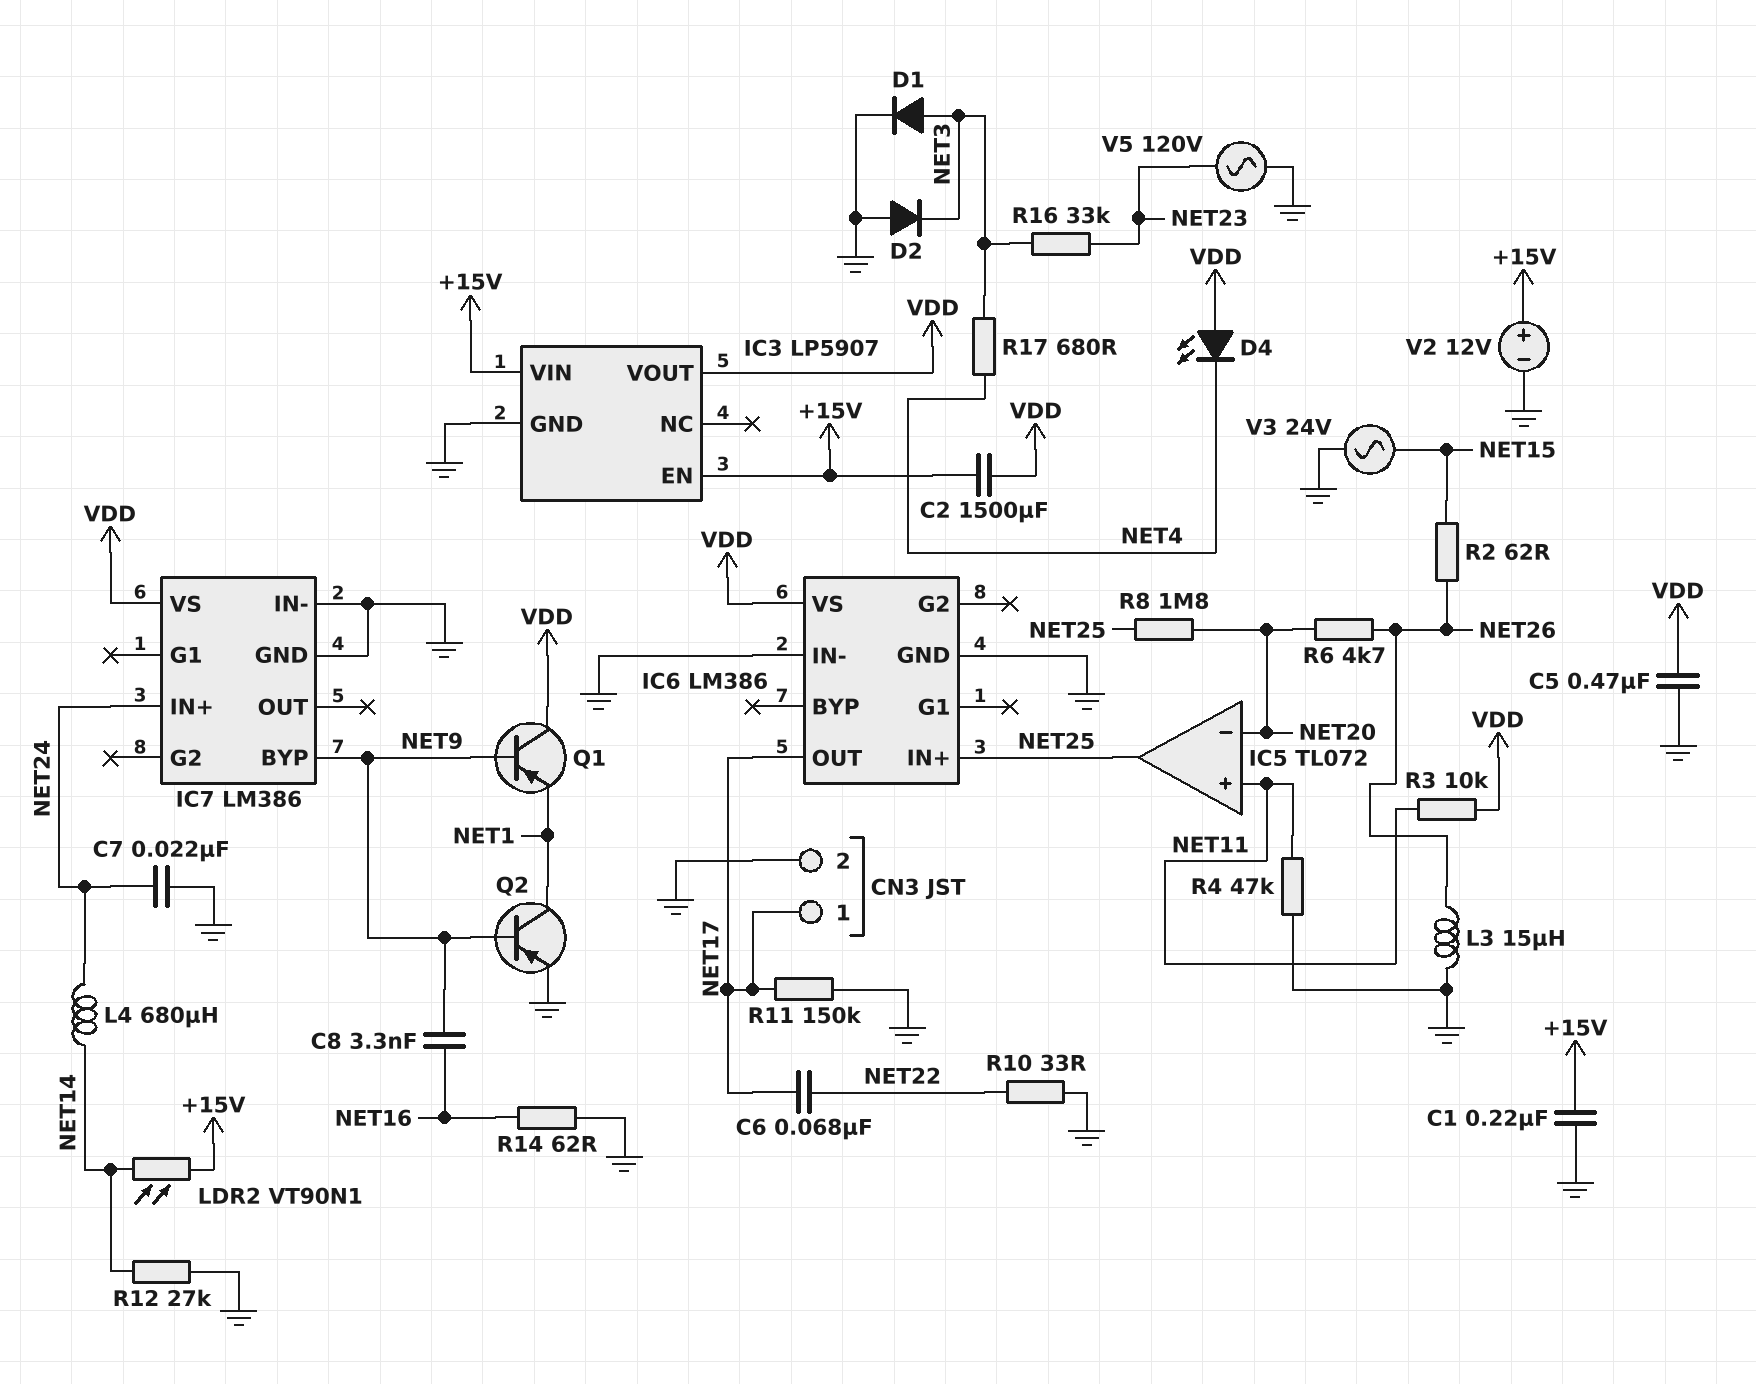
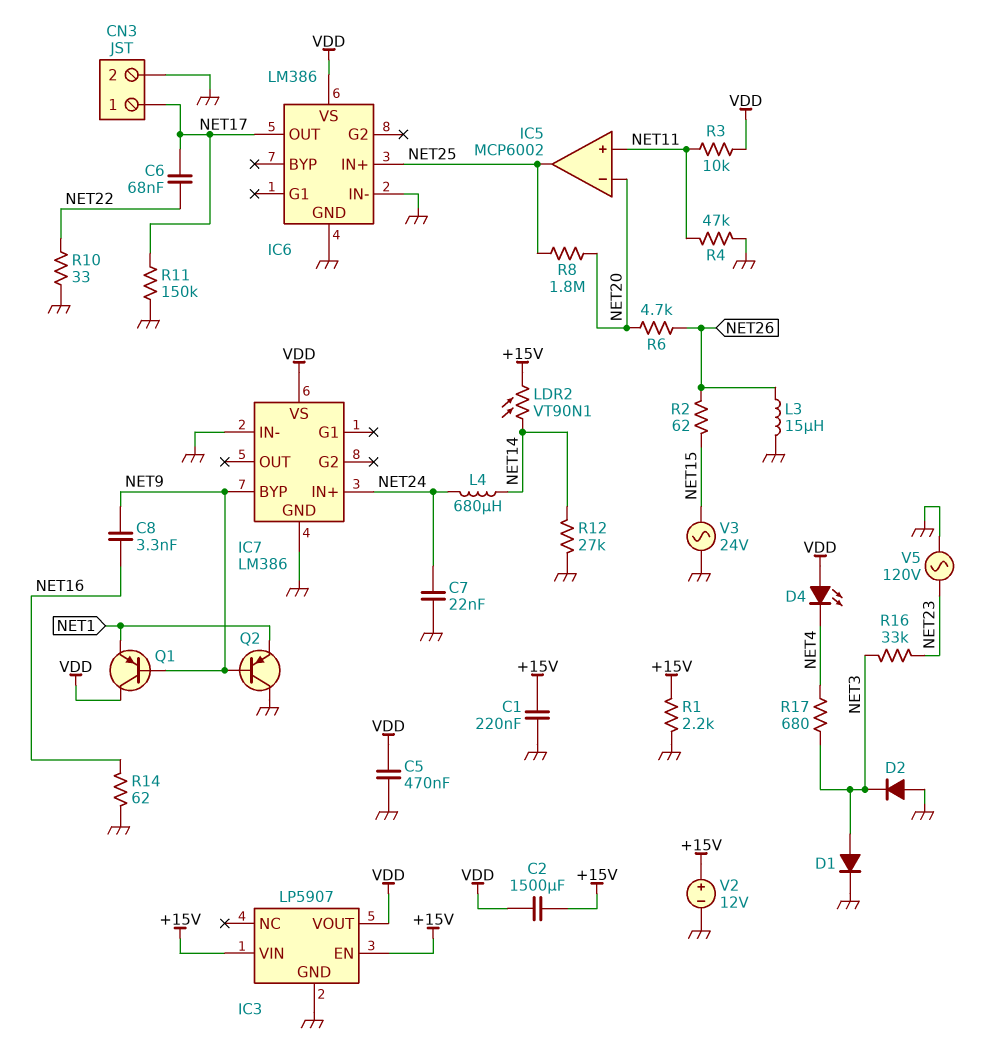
IC5: TL072 -> MCP6002
Q2: PNP (B NET9, C NET1, E GND) -> PNP (B NET9, C GND, E NET1)
R1: none -> 2.2k (+15V, GND)

